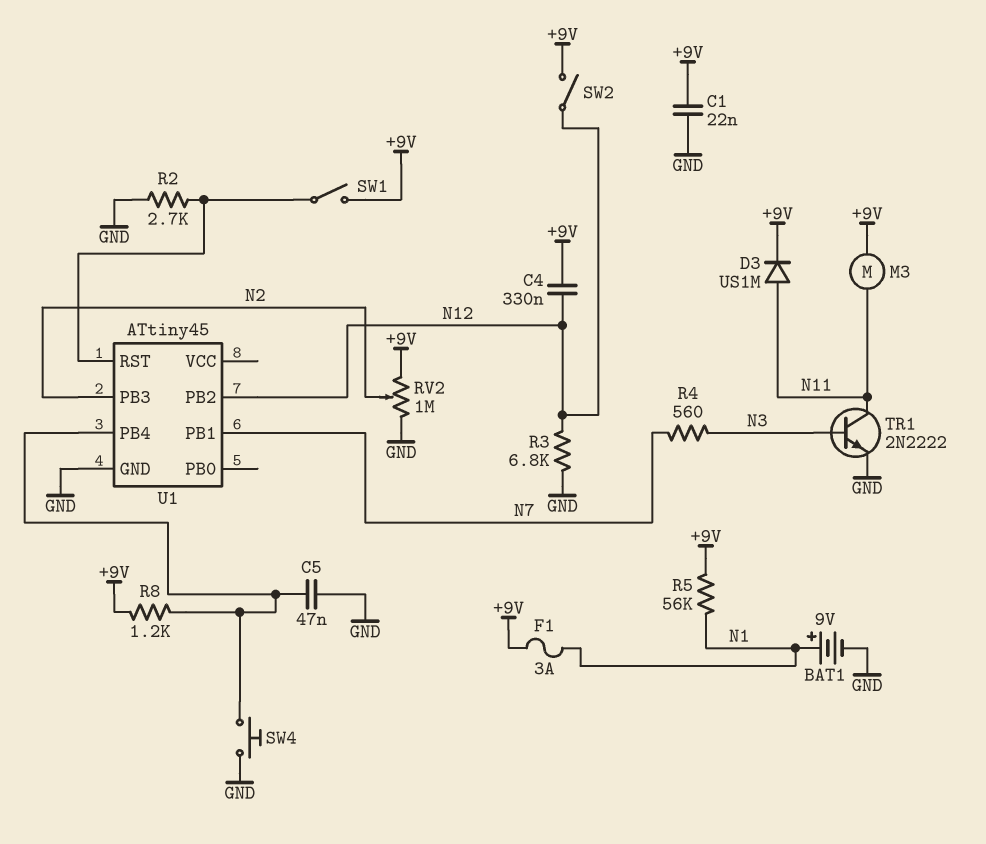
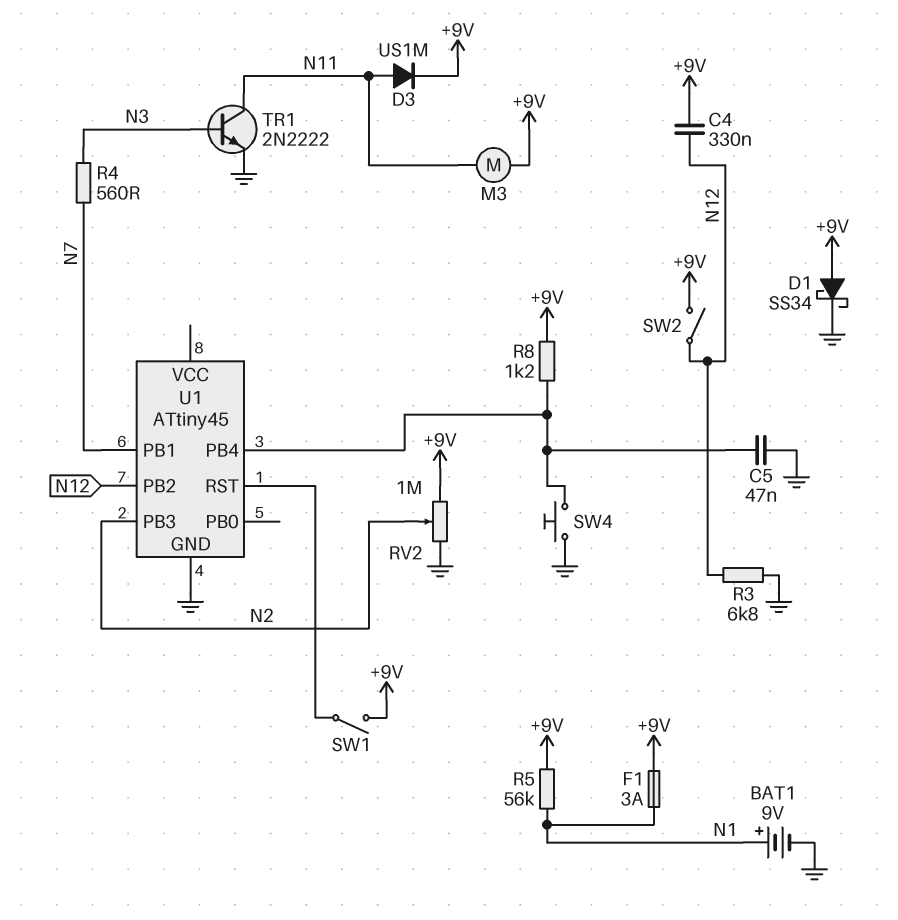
C1: 22nF (+9V, GND) -> none
D1: none -> schottky SS34 (A +9V, K GND)
R2: 2.7k (GND, U1/RST) -> none

